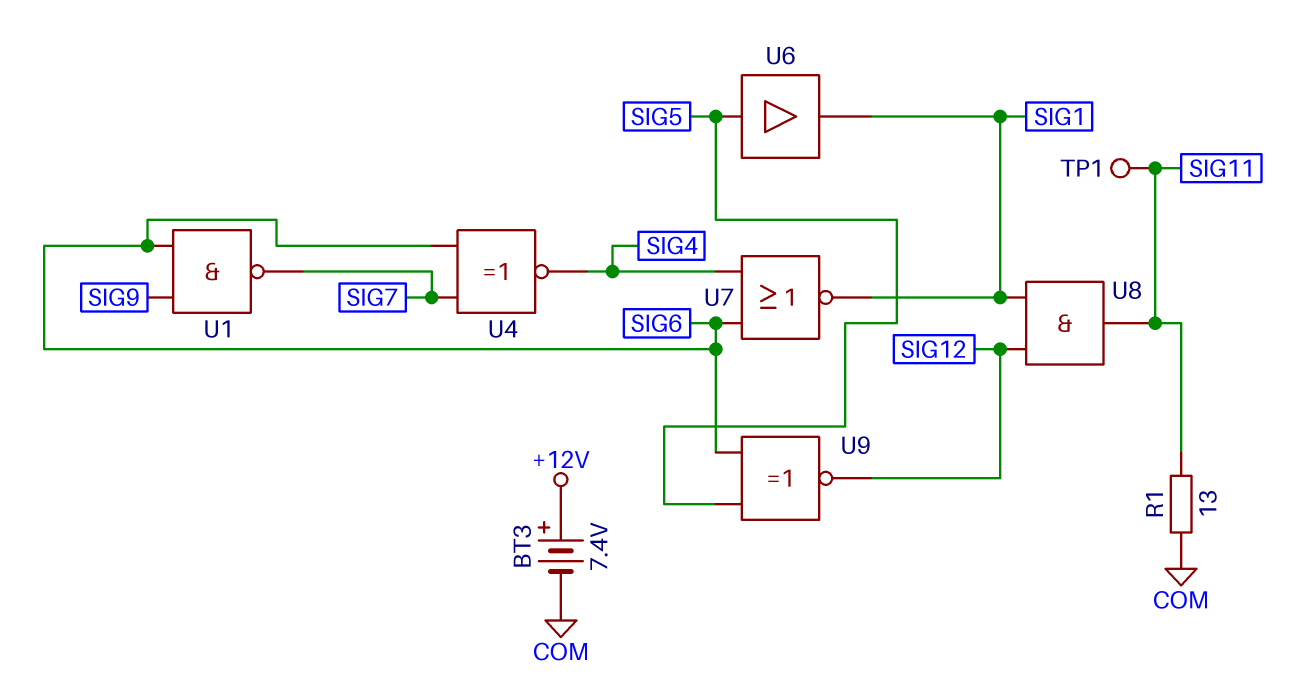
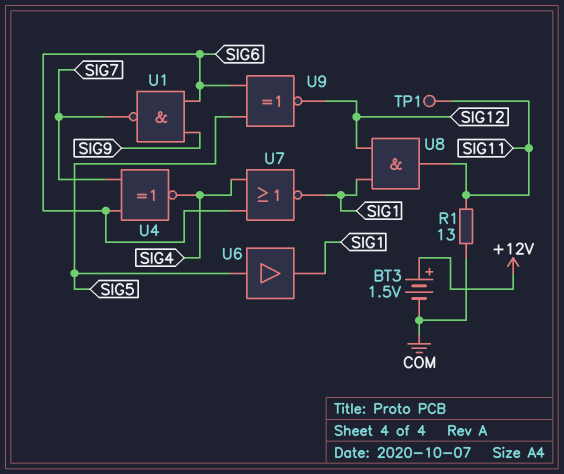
BT3: 7.4V (plus +12V, minus COM) -> 1.5V (plus +12V, minus COM)

